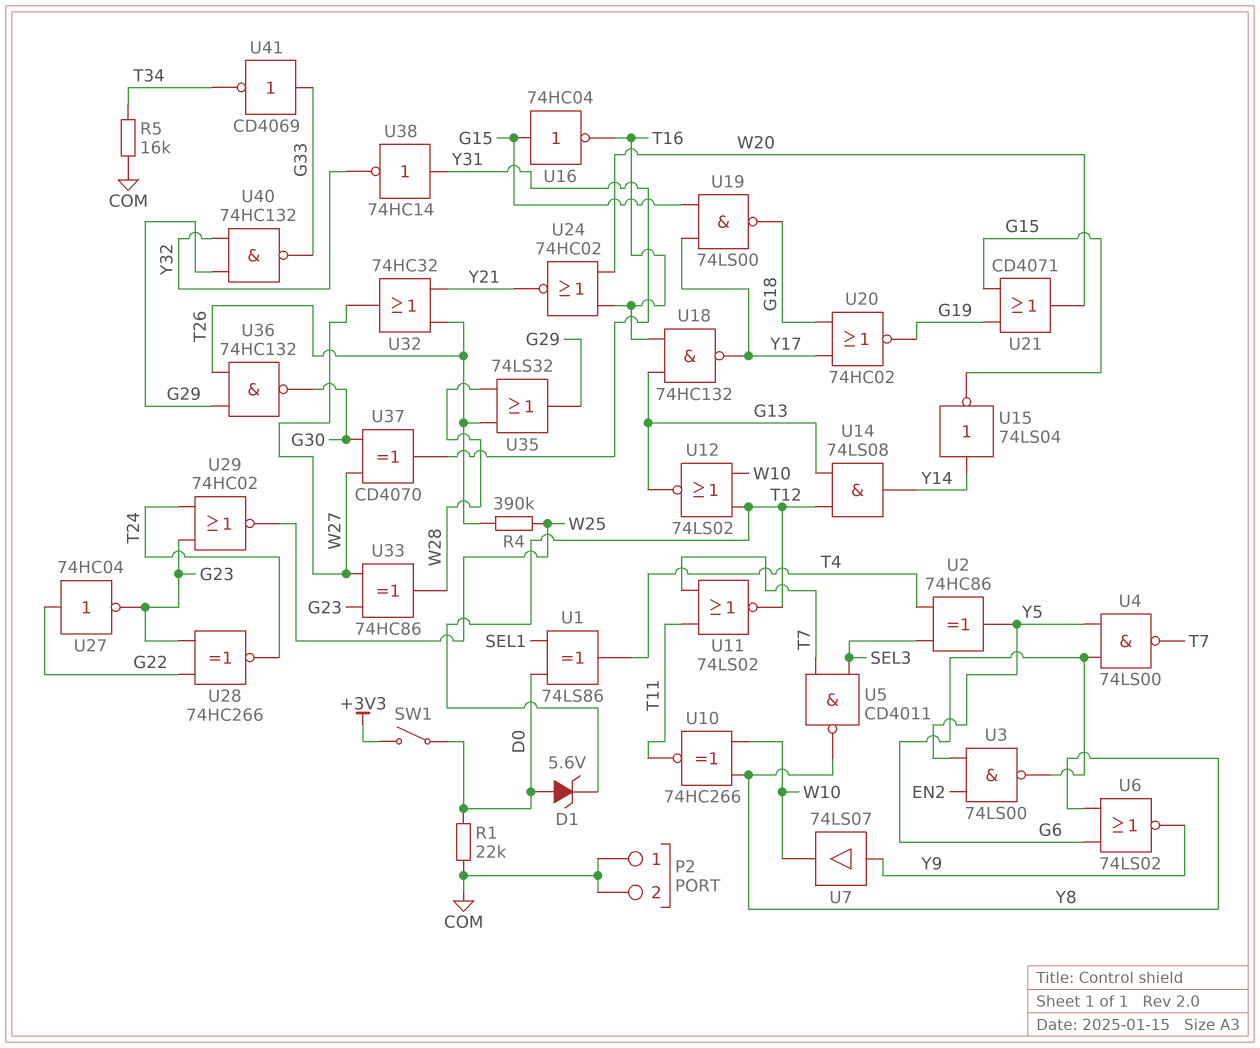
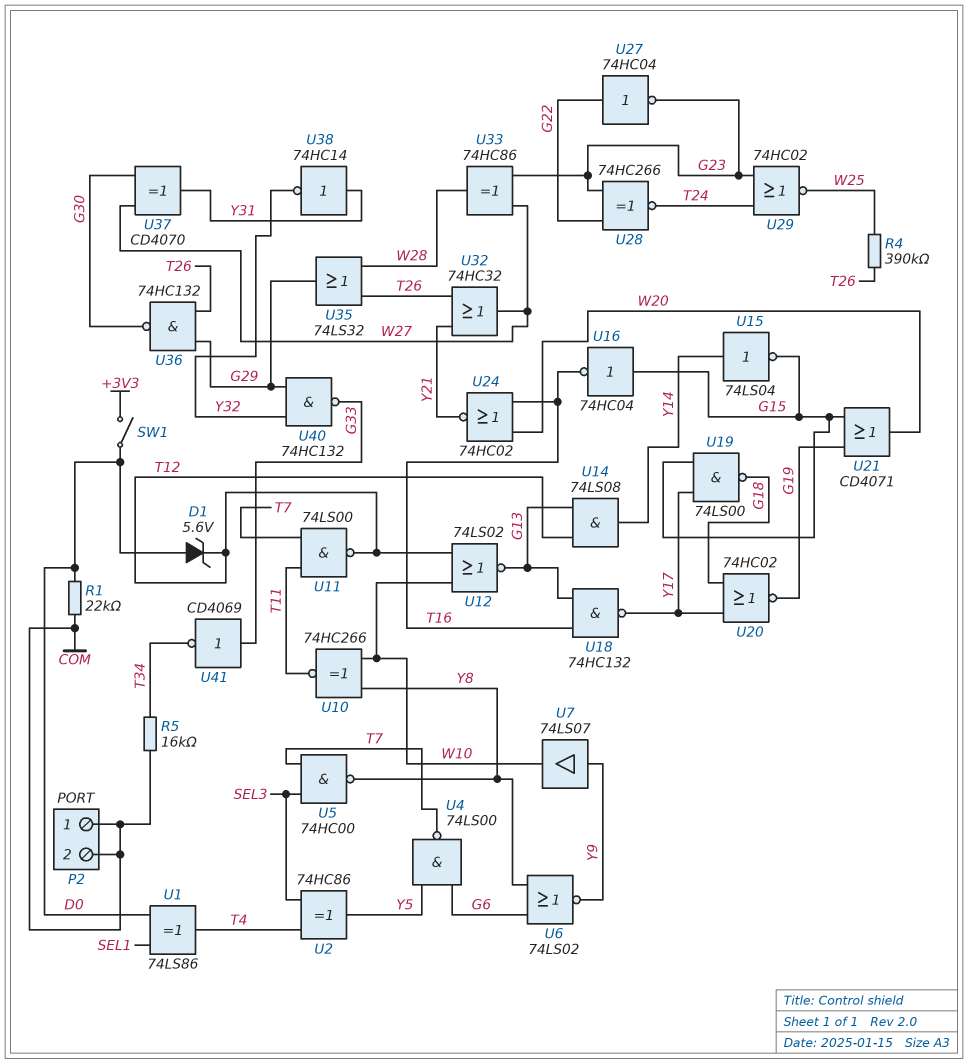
U3: NAND 74LS00 (in EN2, in Y5, out G6) -> none
U5: NAND CD4011 (in SEL3, in T7, out Y8) -> NAND 74HC00 (in SEL3, in T7, out Y8)
U11: NOR 74LS02 (in T7, in T11, out T12) -> NAND 74LS00 (in T7, in T11, out T12)

